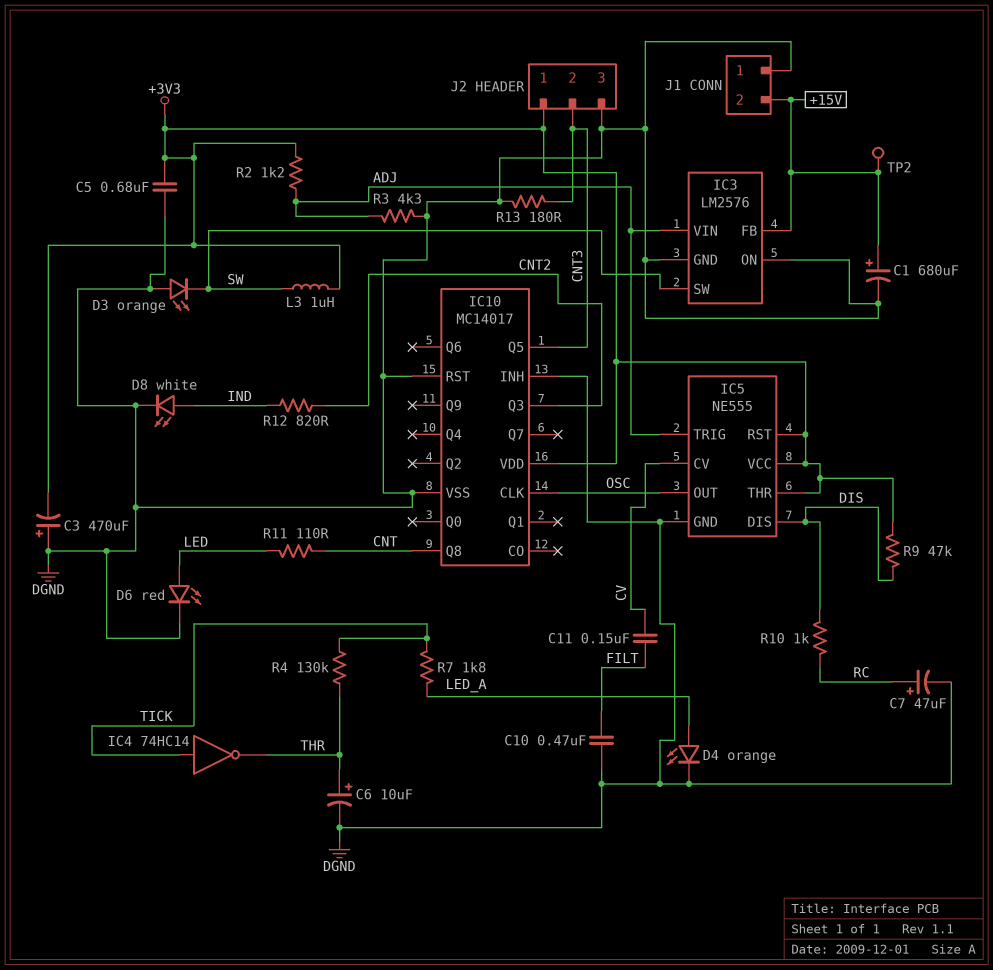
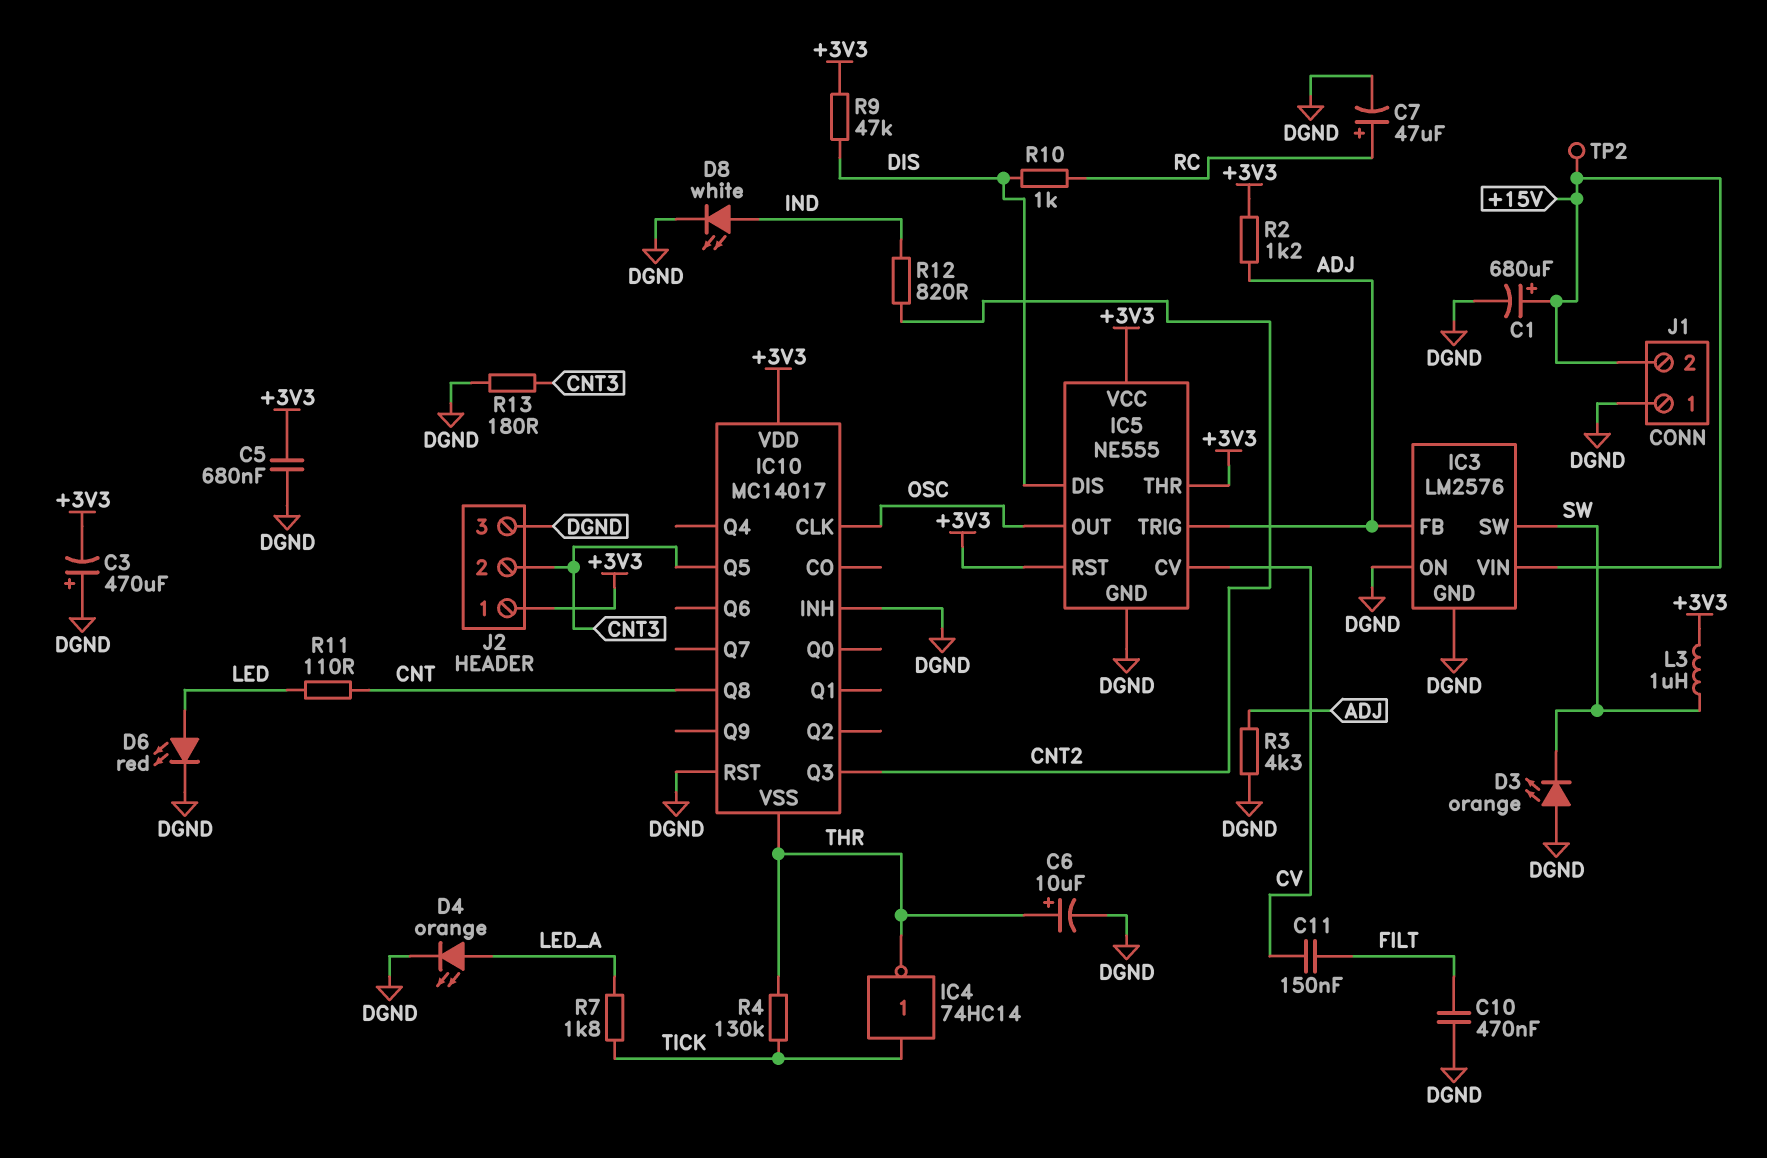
IC3 pin FB: +15V -> ADJ
IC3 pin VIN: ADJ -> +15V
IC10 pin VSS: DGND -> THR

